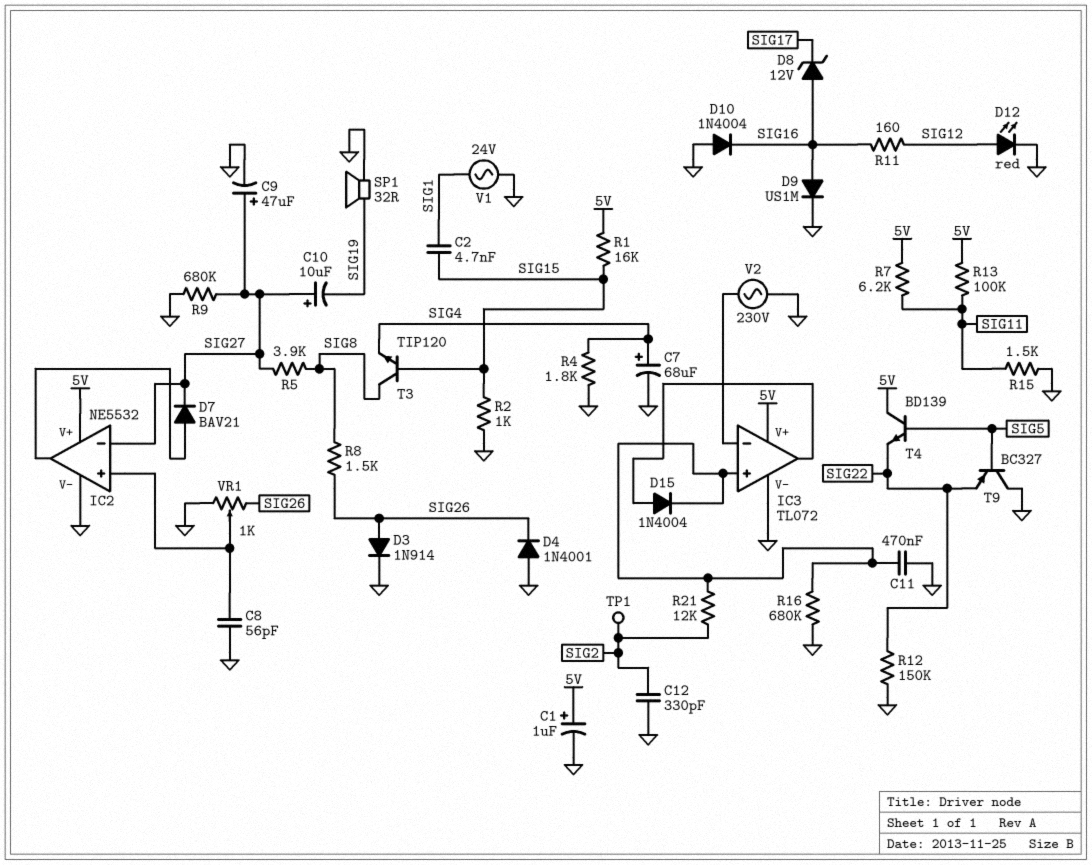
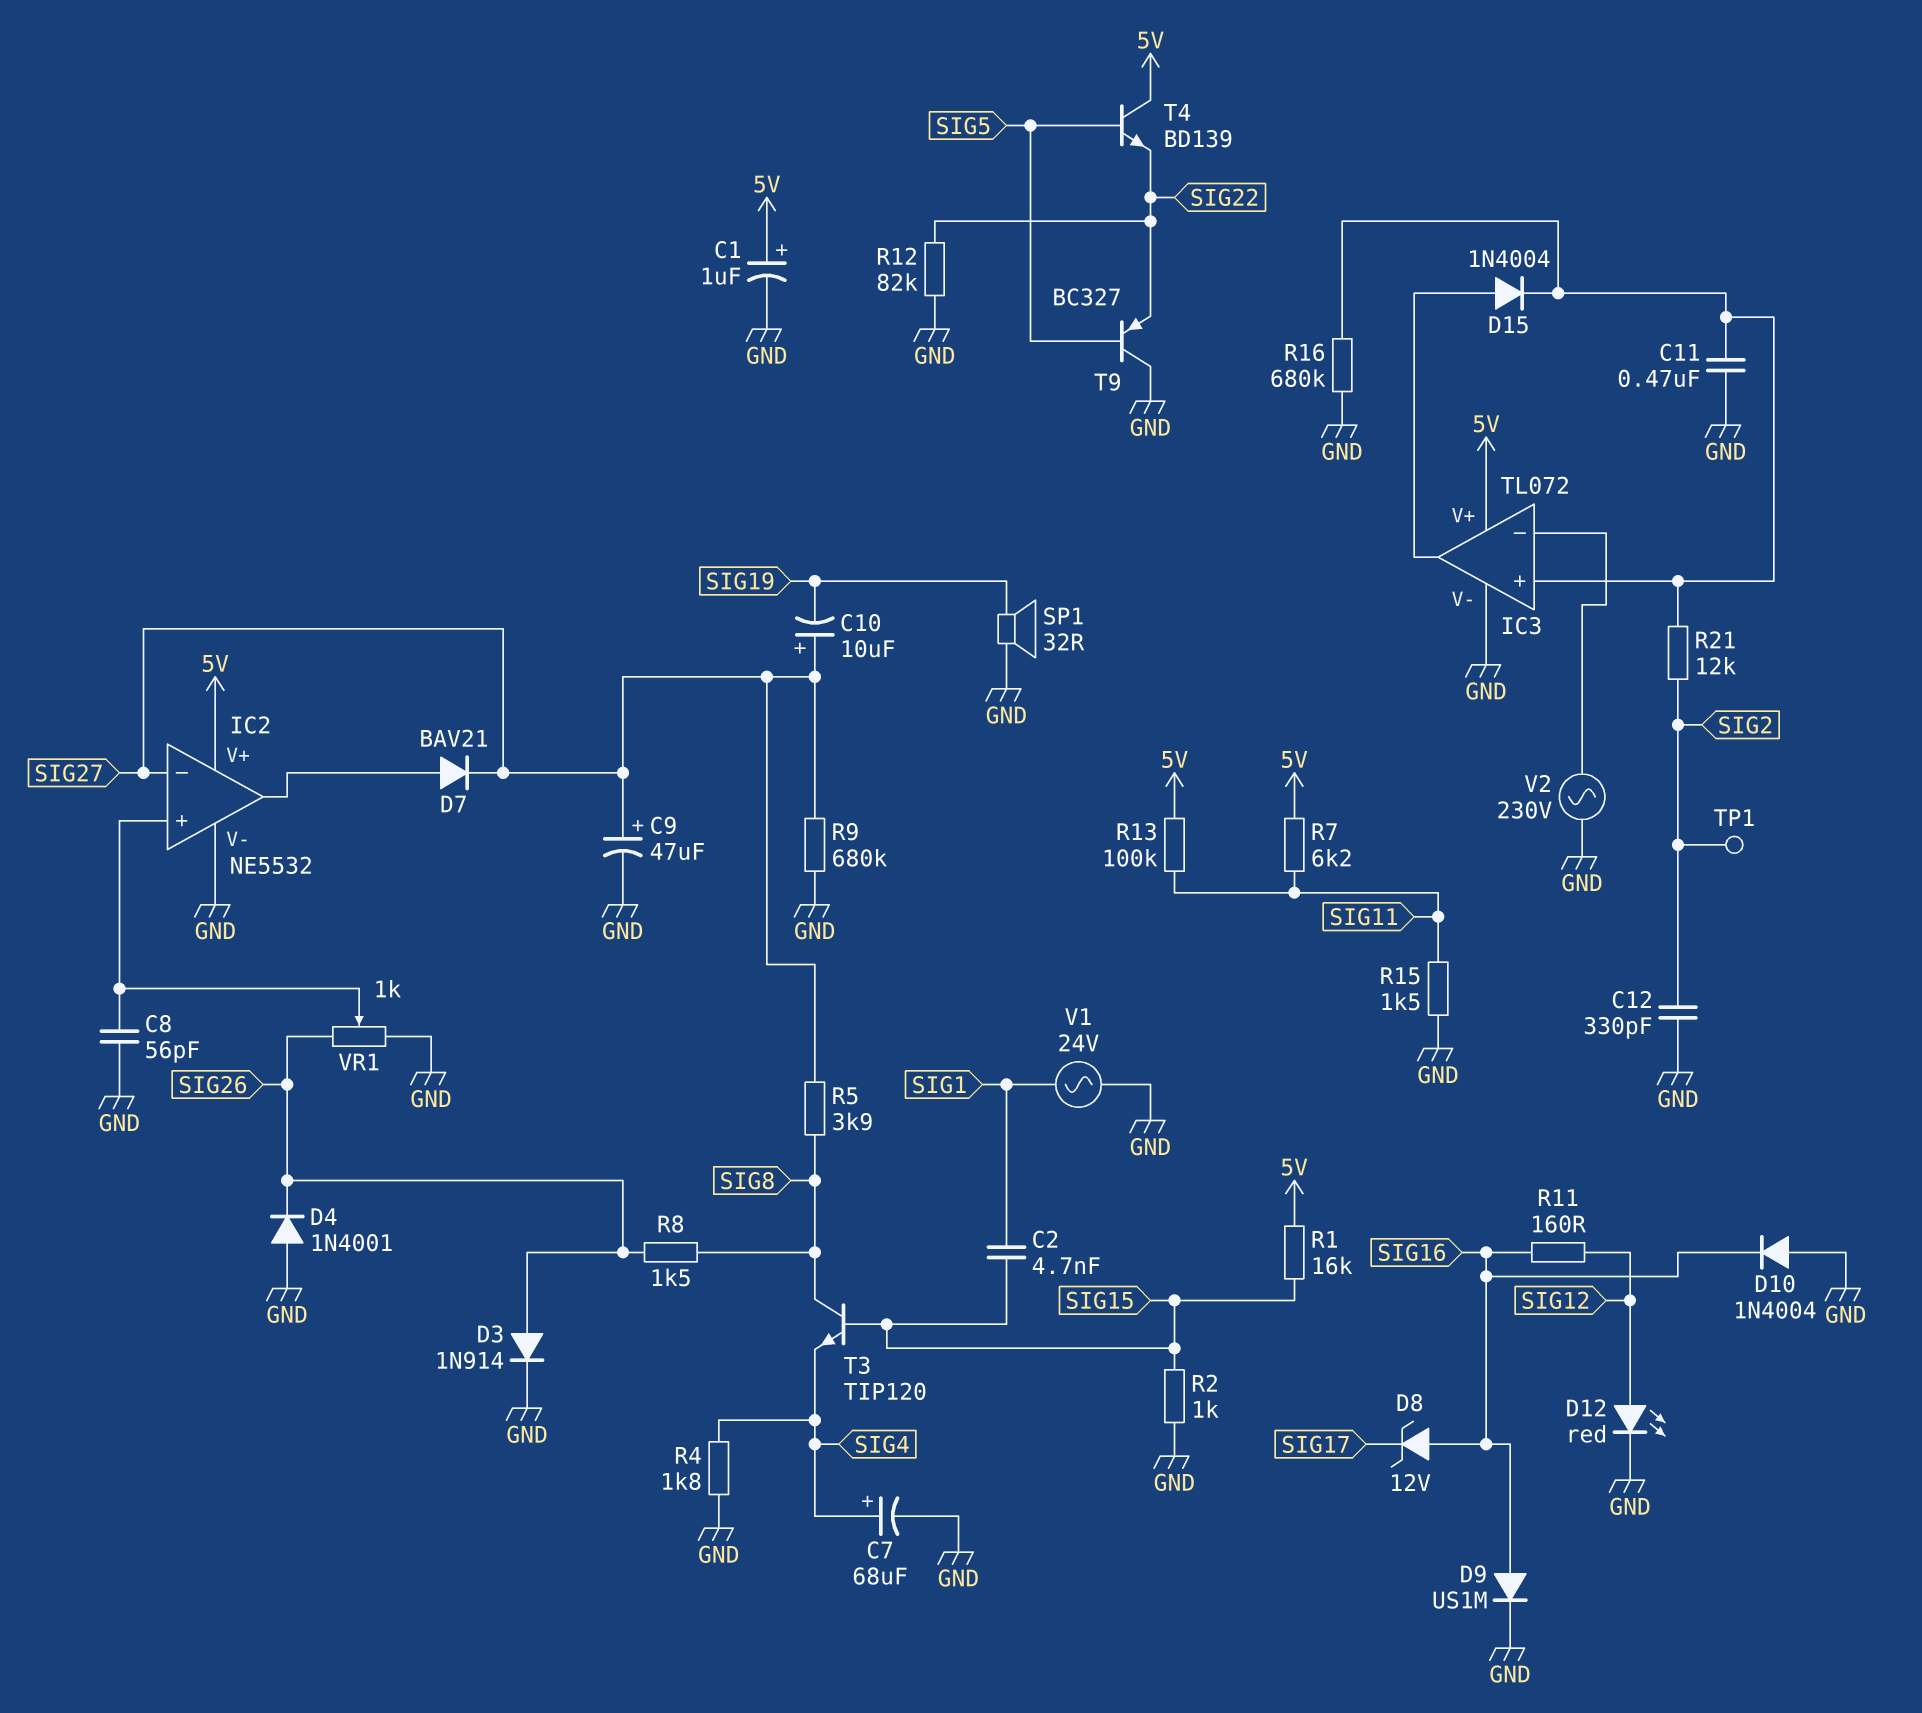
R12: 150k (GND, SIG22) -> 82k (GND, SIG22)

